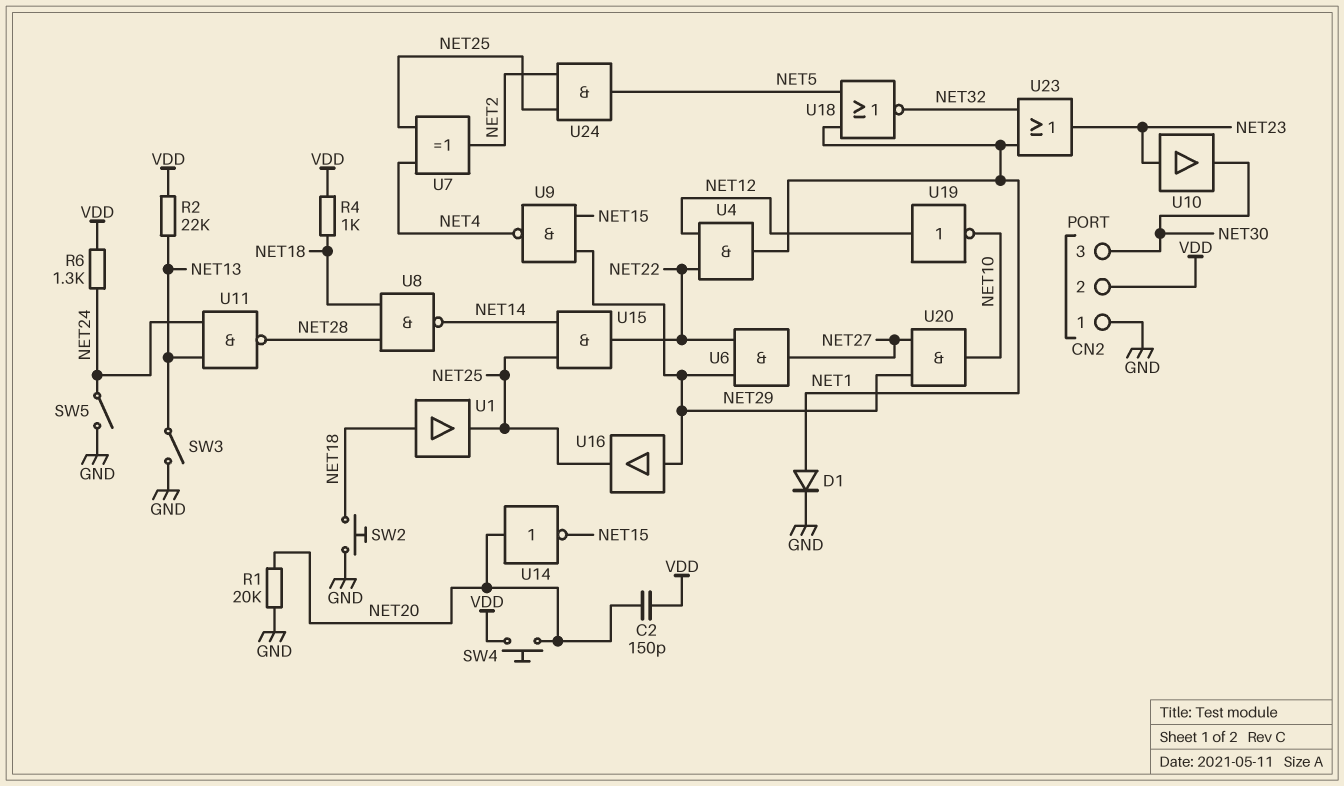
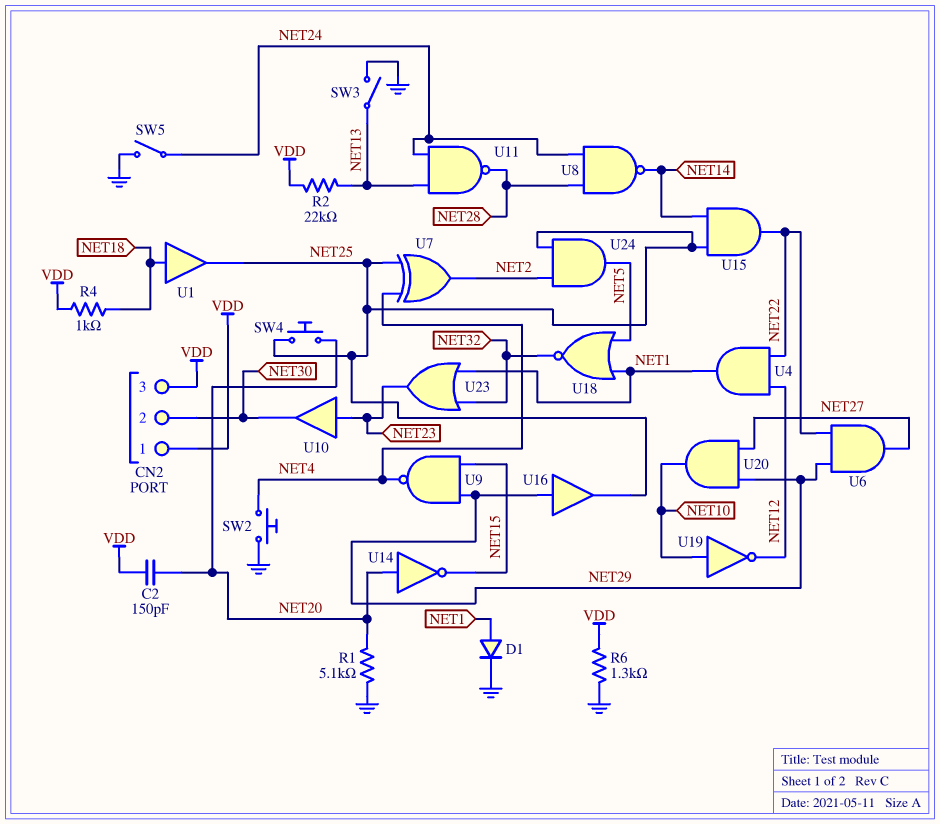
CN2 pin 1: GND -> VDD
CN2 pin 2: VDD -> NET30
CN2 pin 3: NET30 -> VDD
R1: 20k (GND, NET20) -> 5.1k (GND, NET20)
R6: 1.3k (NET24, VDD) -> 1.3k (GND, VDD)
SW2: button (GND, NET18) -> button (GND, NET4)
SW4: button (NET20, VDD) -> button (NET20, NET25)
U8: NAND (in NET18, in NET28, out NET14) -> NAND (in NET24, in NET28, out NET14)
U19: NOT (in NET12, out NET10) -> NOT (in NET10, out NET12)

